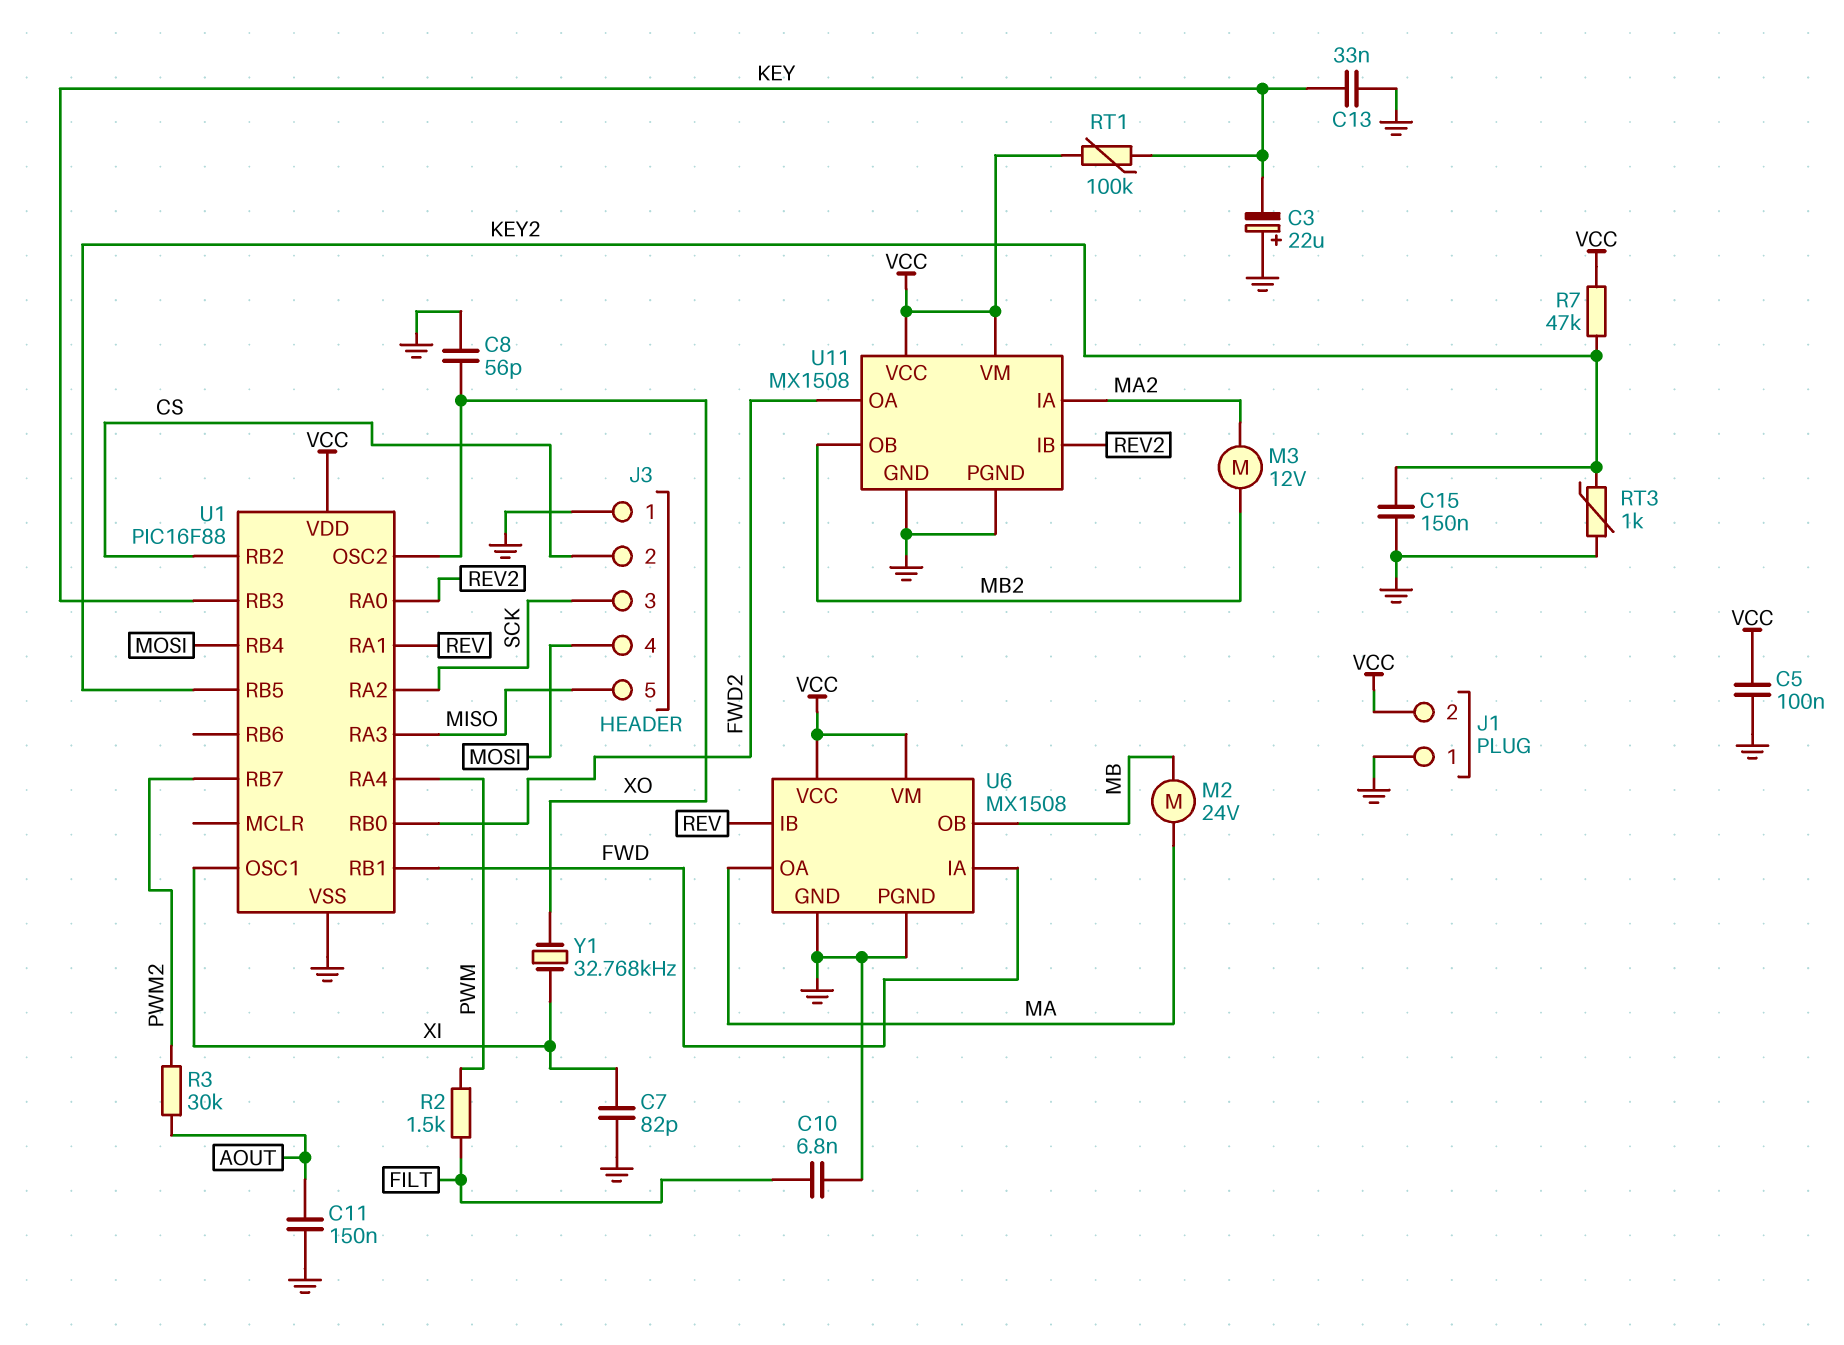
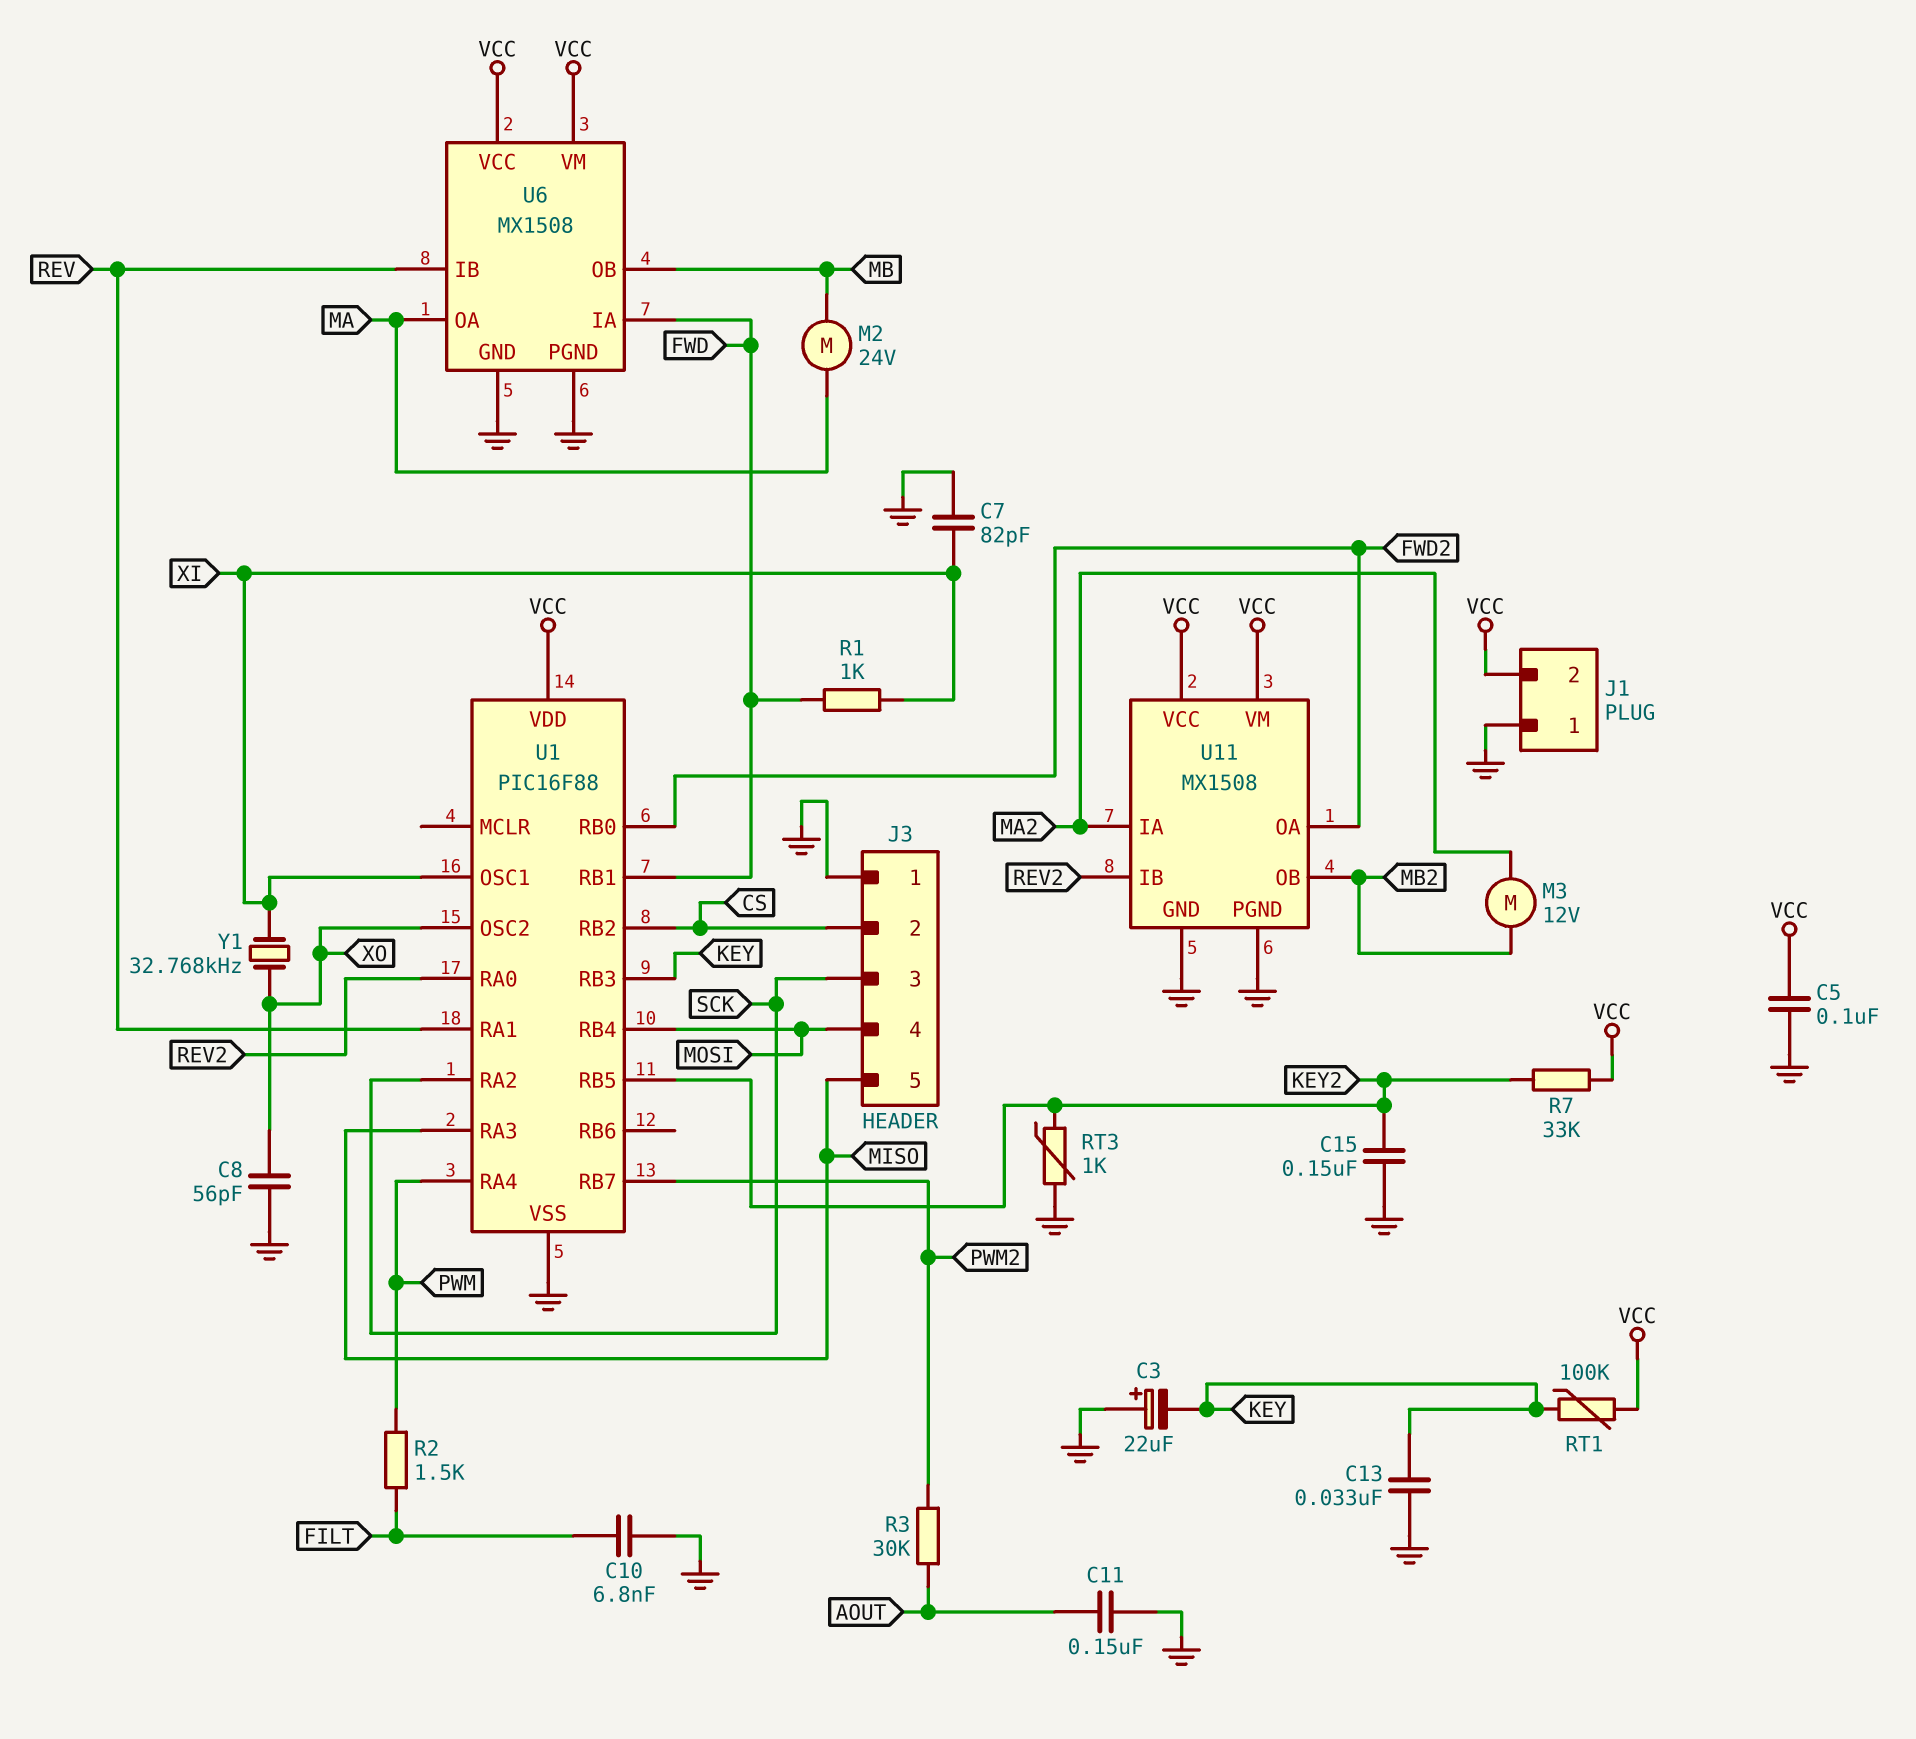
R1: none -> 1k (FWD, XI)
R7: 47k (KEY2, VCC) -> 33k (KEY2, VCC)

